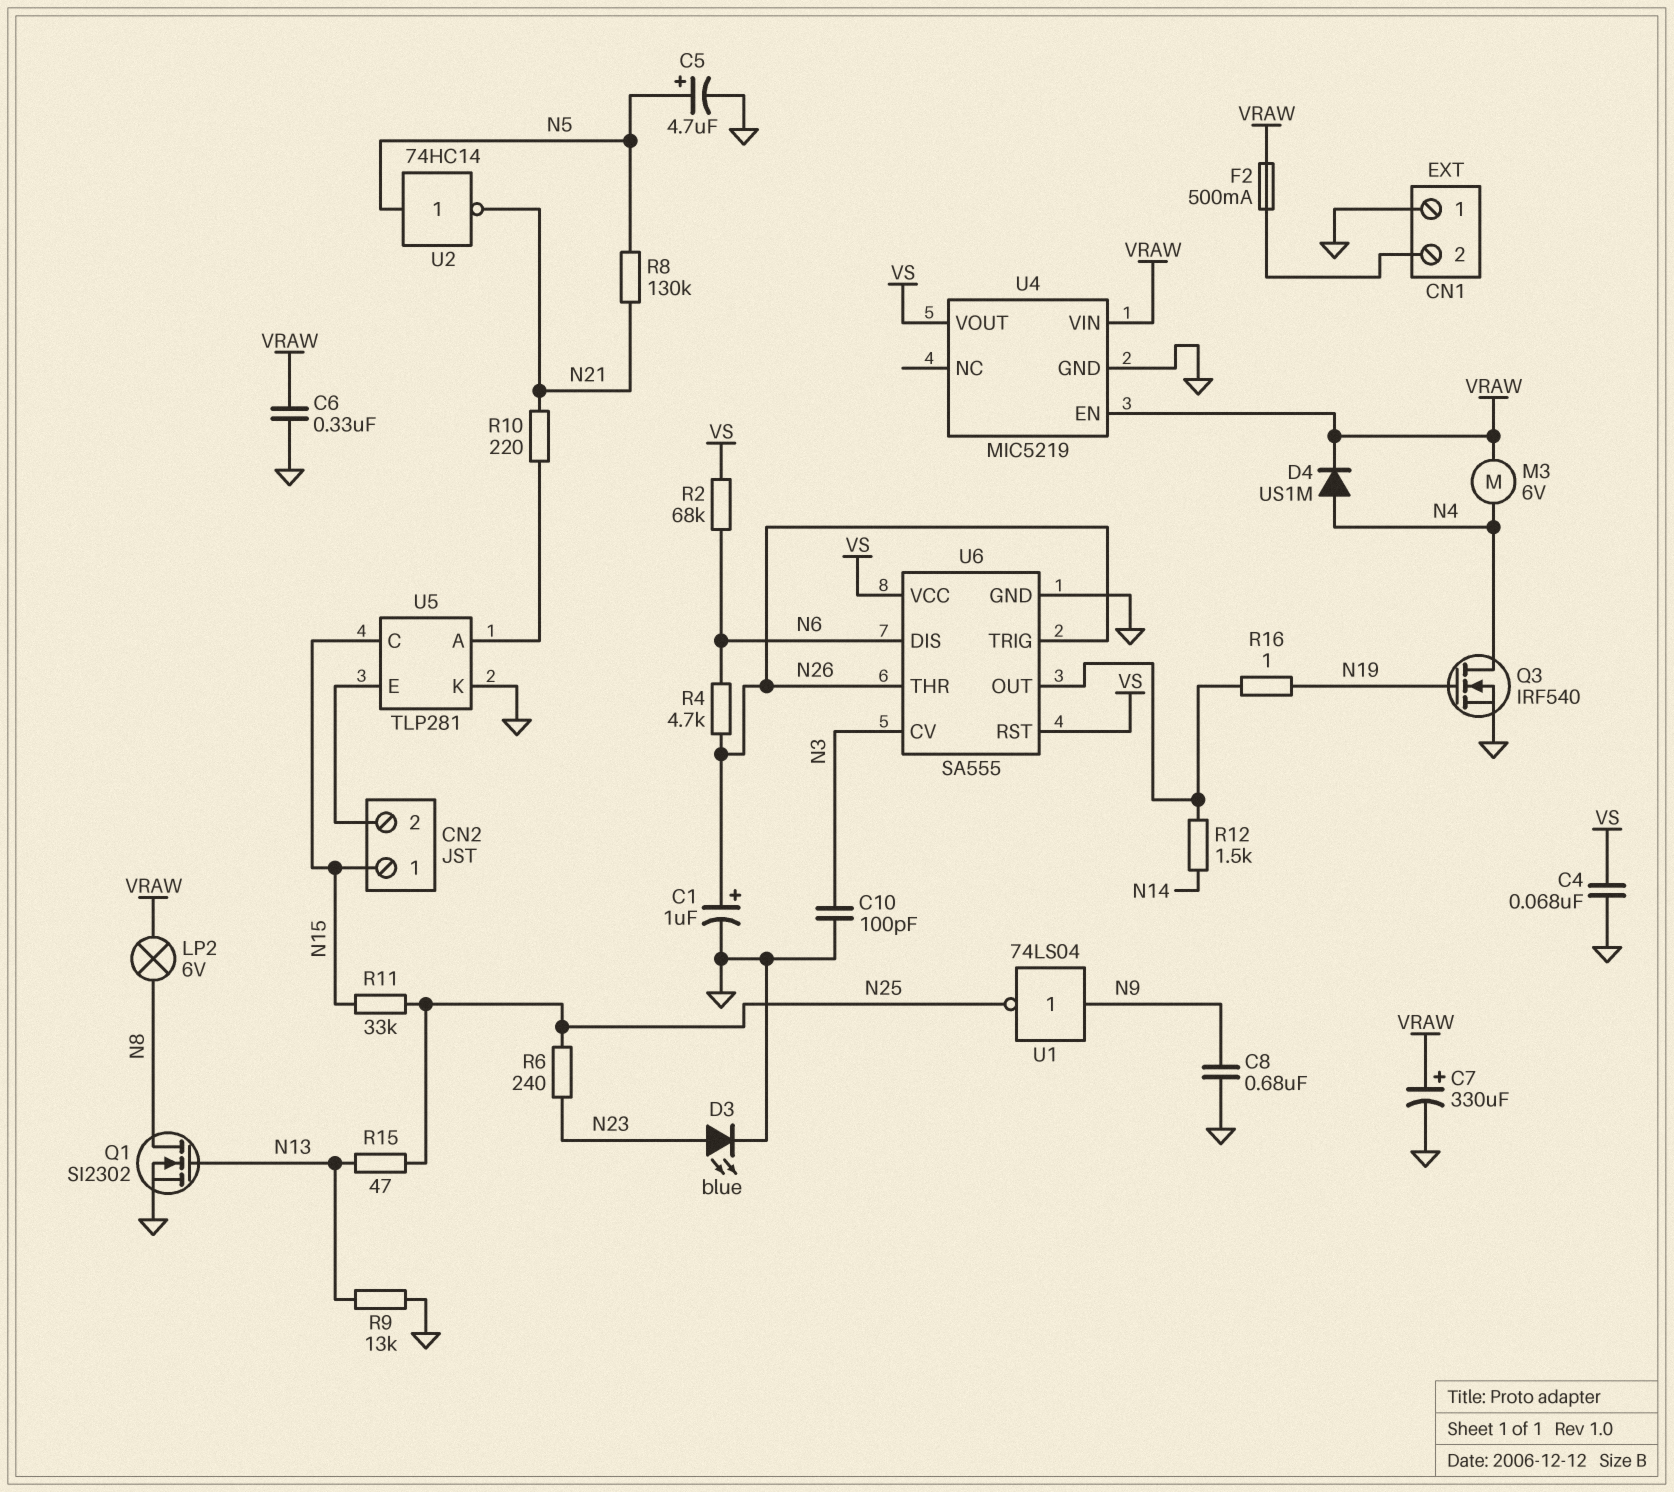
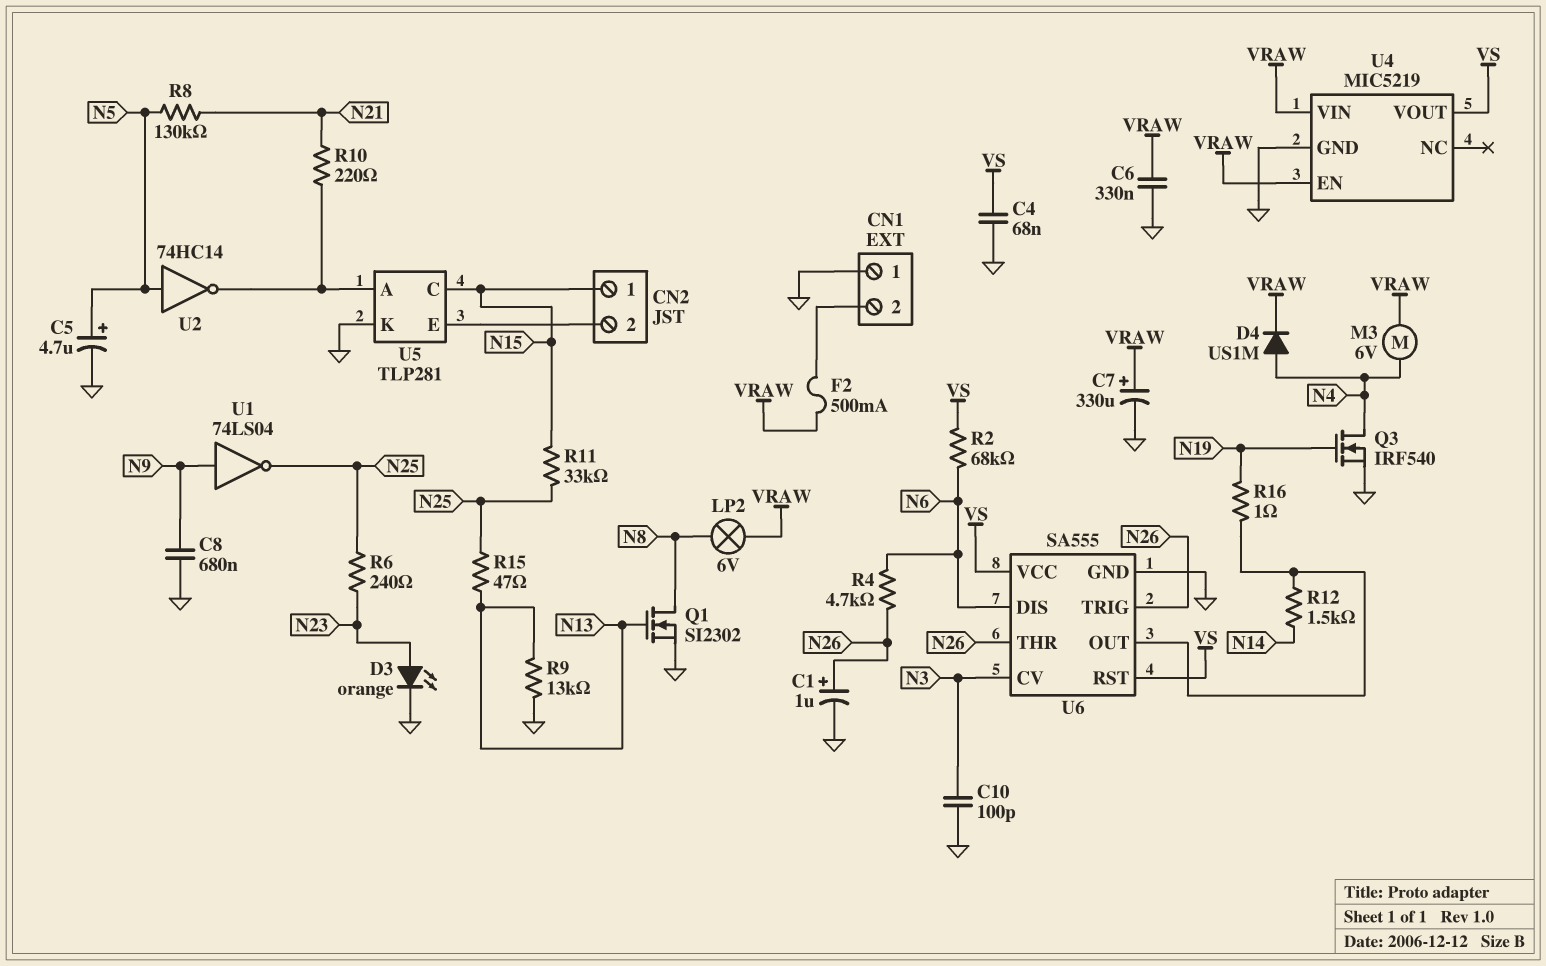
D3: LED blue (A N23, K GND) -> LED orange (A N23, K GND)
U2: NOT 74HC14 (in N5, out N21) -> NOT 74HC14 (in N5, out U5/A)

